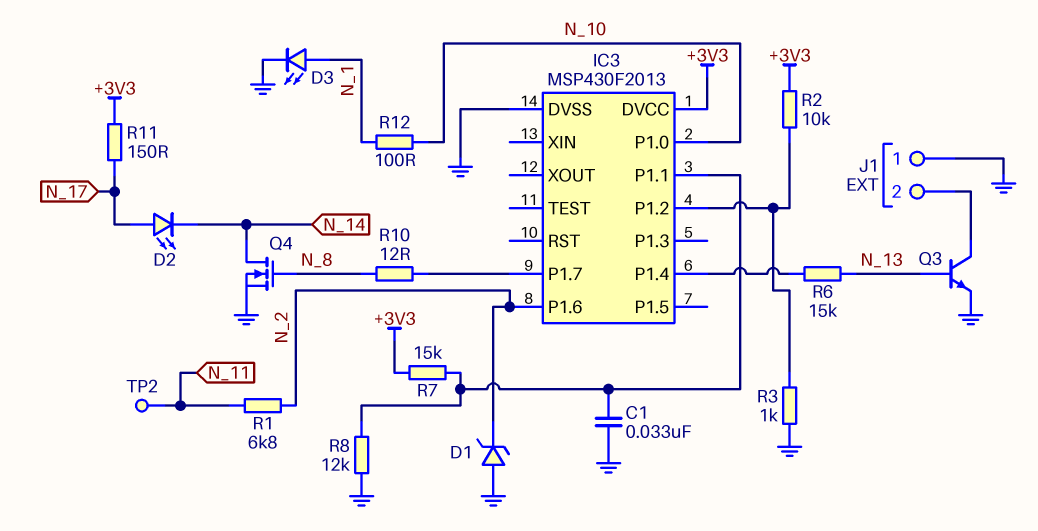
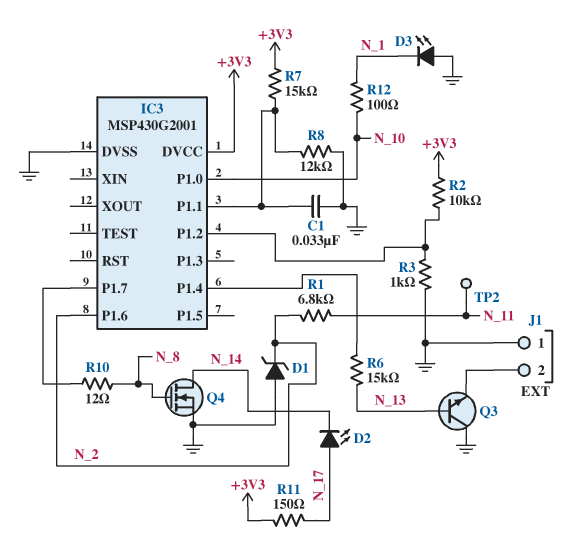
D3: LED (A N_1, K GND) -> LED (A GND, K N_1)
IC3: MSP430F2013 -> MSP430G2001
Q3: NPN (B N_13, C J1/2, E GND) -> NPN (B N_13, C GND, E J1/2)

